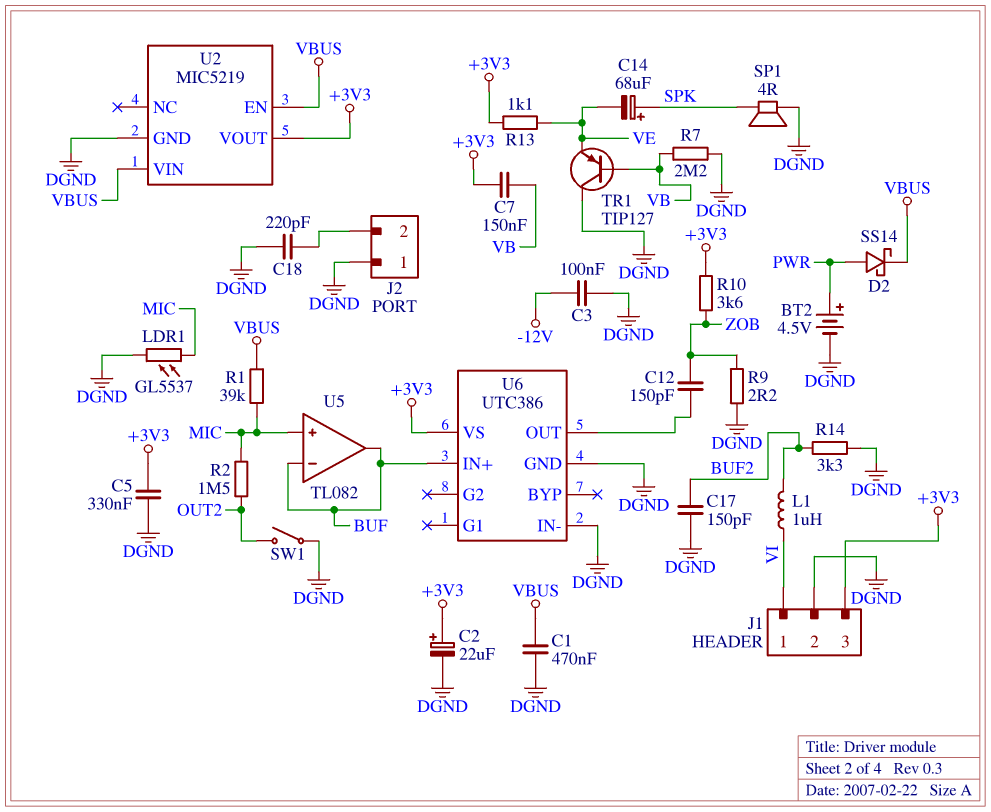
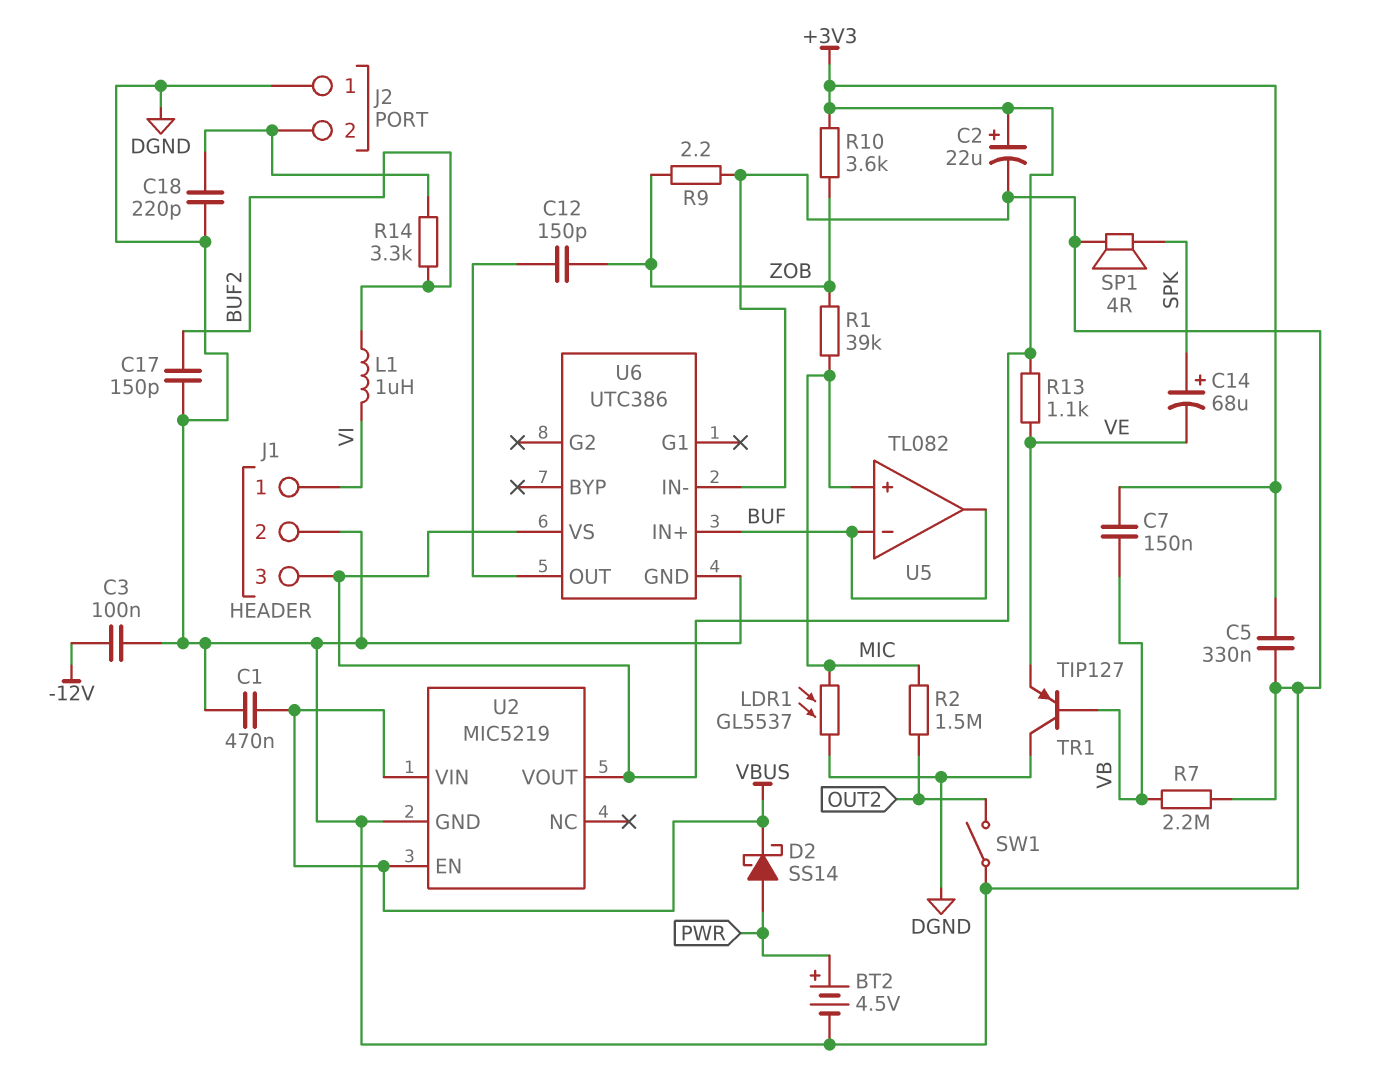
R1: 39k (MIC, VBUS) -> 39k (MIC, ZOB)
R14: 3.3k (BUF2, DGND) -> 3.3k (BUF2, J2/2)

